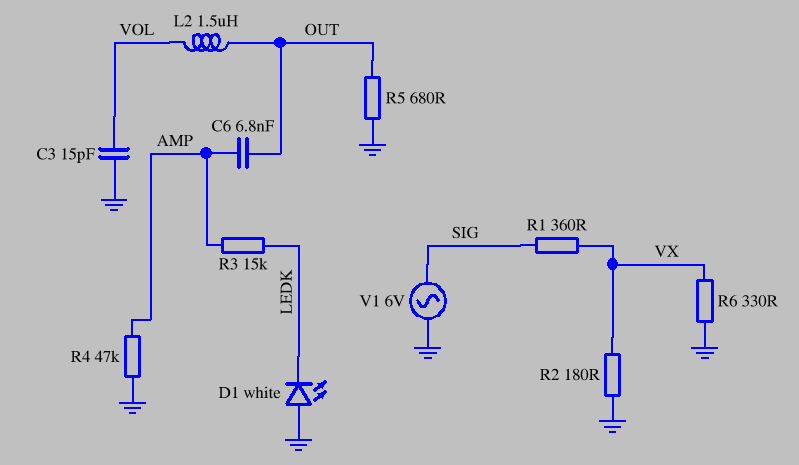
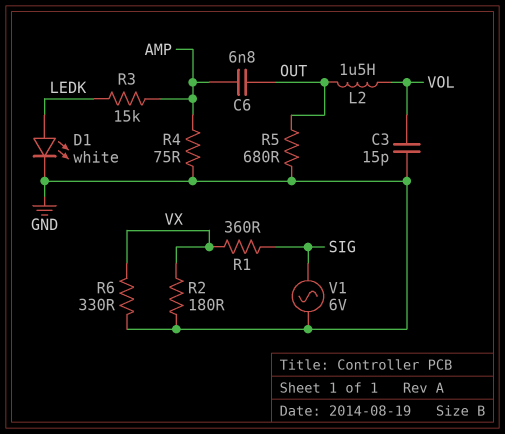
D1: LED white (A GND, K LEDK) -> LED white (A LEDK, K GND)
R4: 47k (AMP, GND) -> 75 (AMP, GND)

